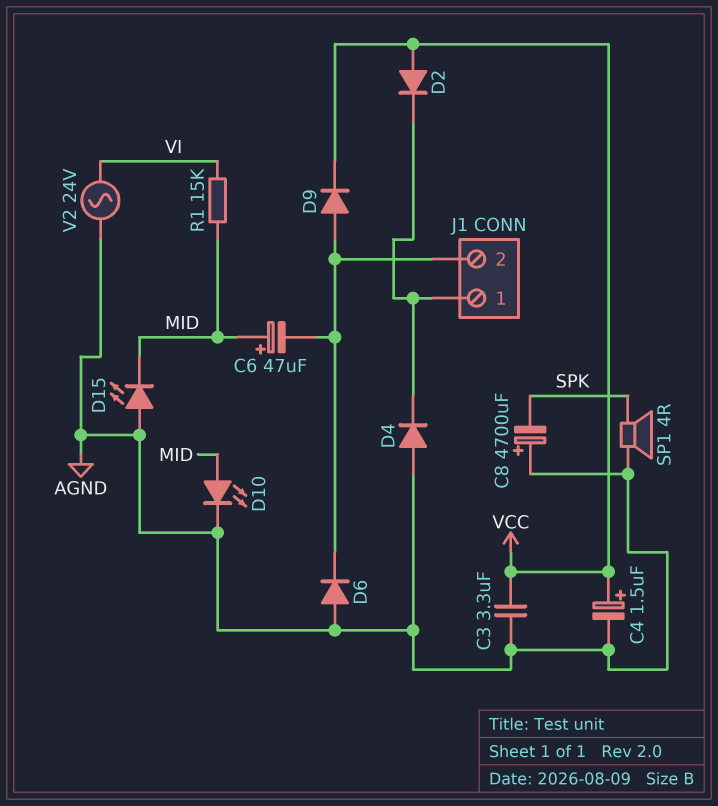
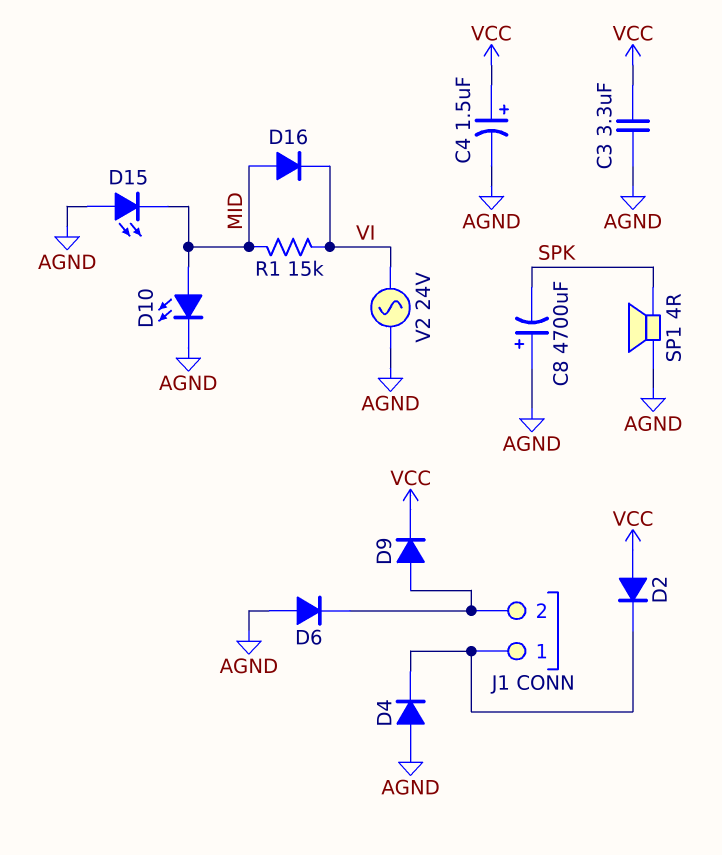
C6: 47uF (plus MID, minus J1/2) -> none
D16: none -> diode (A MID, K VI)

